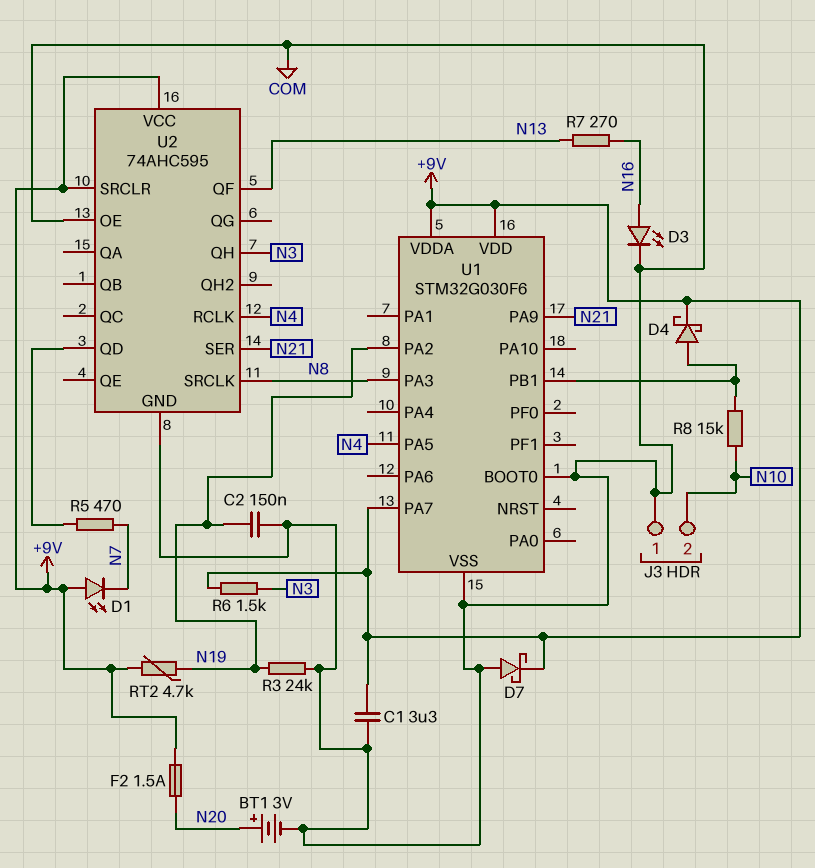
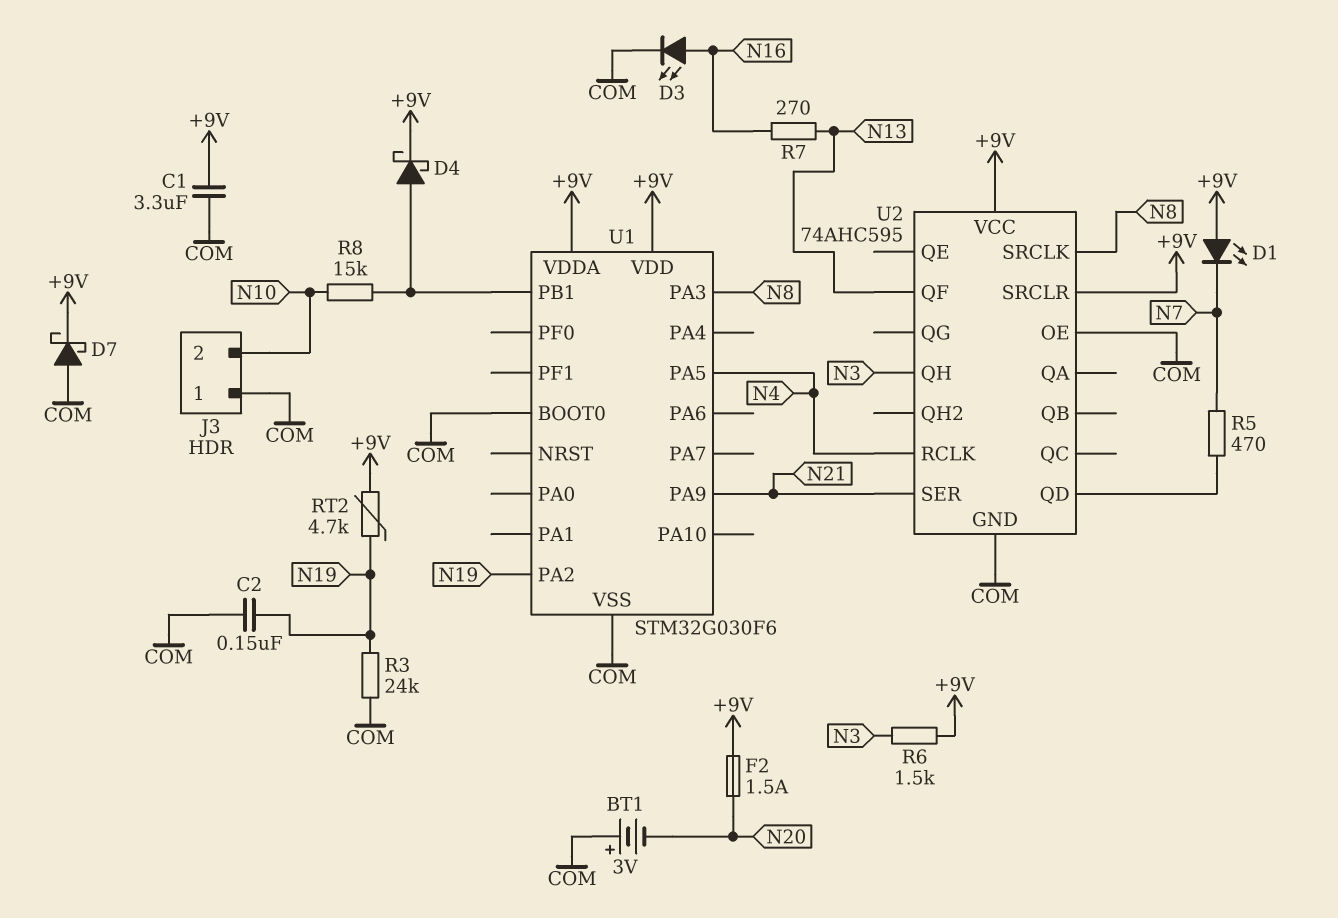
BT1: 3V (plus N20, minus COM) -> 3V (plus COM, minus N20)
U1 pin PA7: +9V -> none

